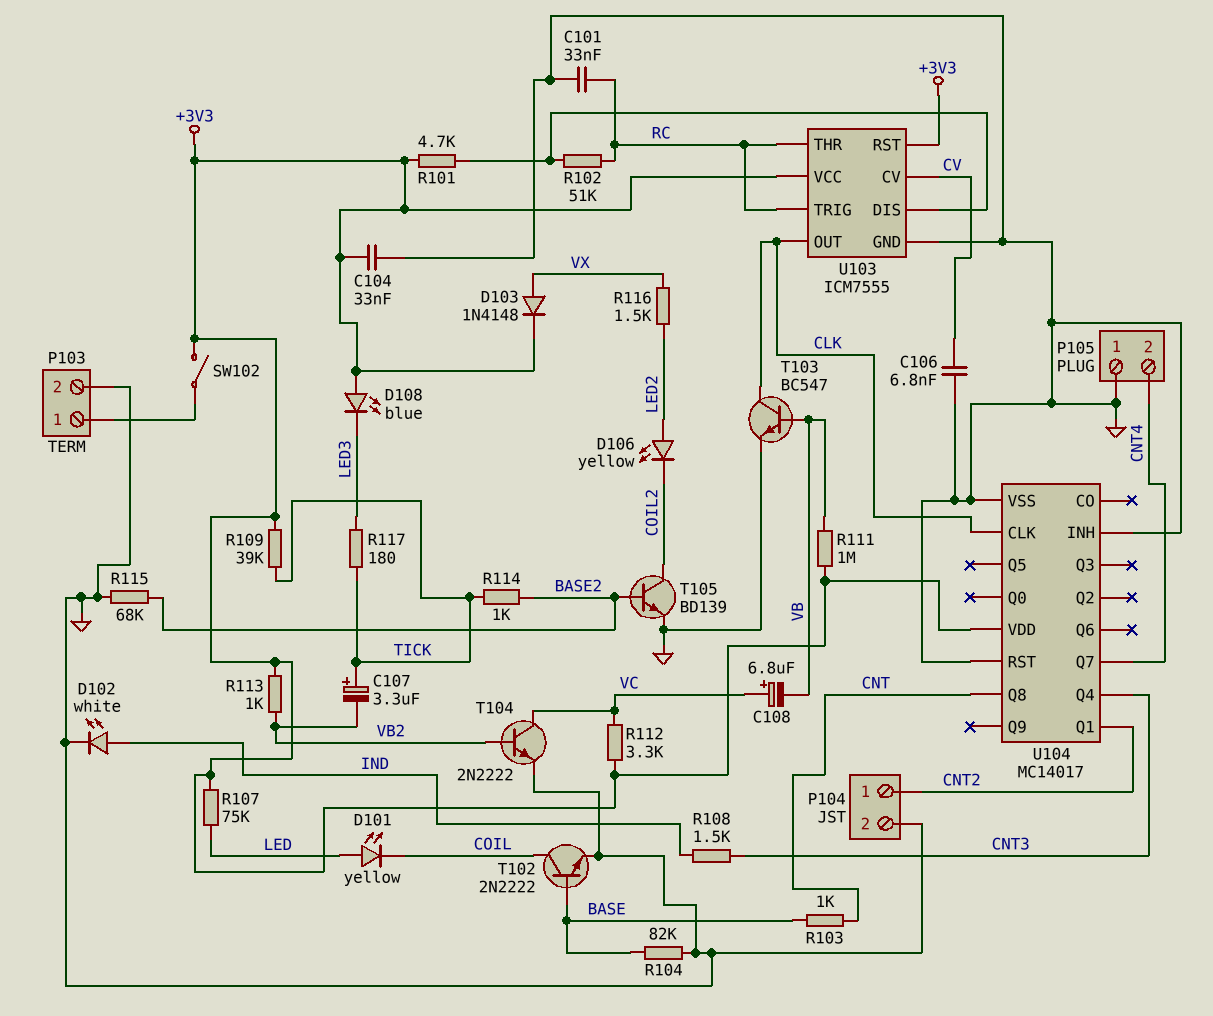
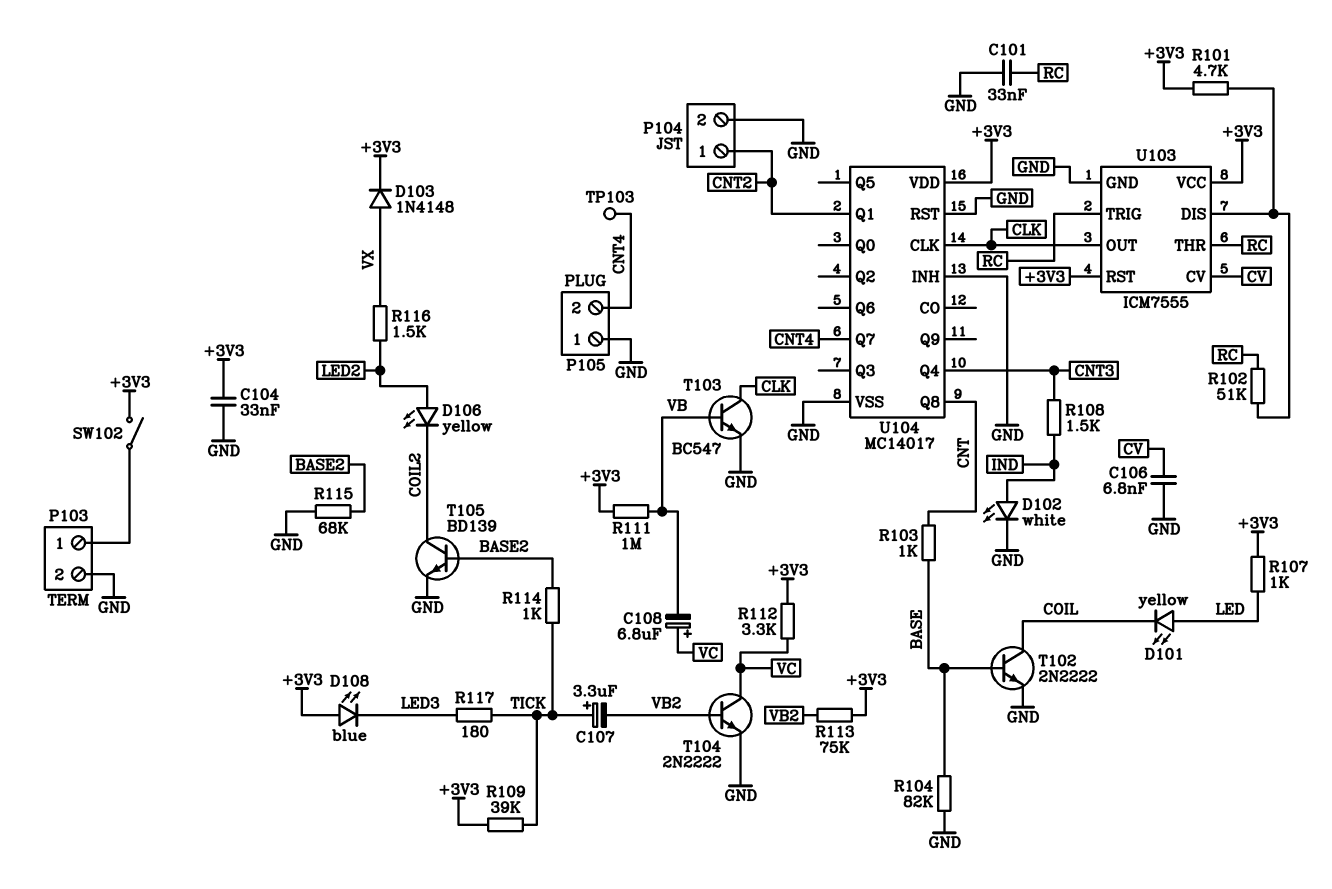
R107: 75k (+3V3, LED) -> 1k (+3V3, LED)
R113: 1k (+3V3, VB2) -> 75k (+3V3, VB2)
TP103: none -> test point (CNT4)

